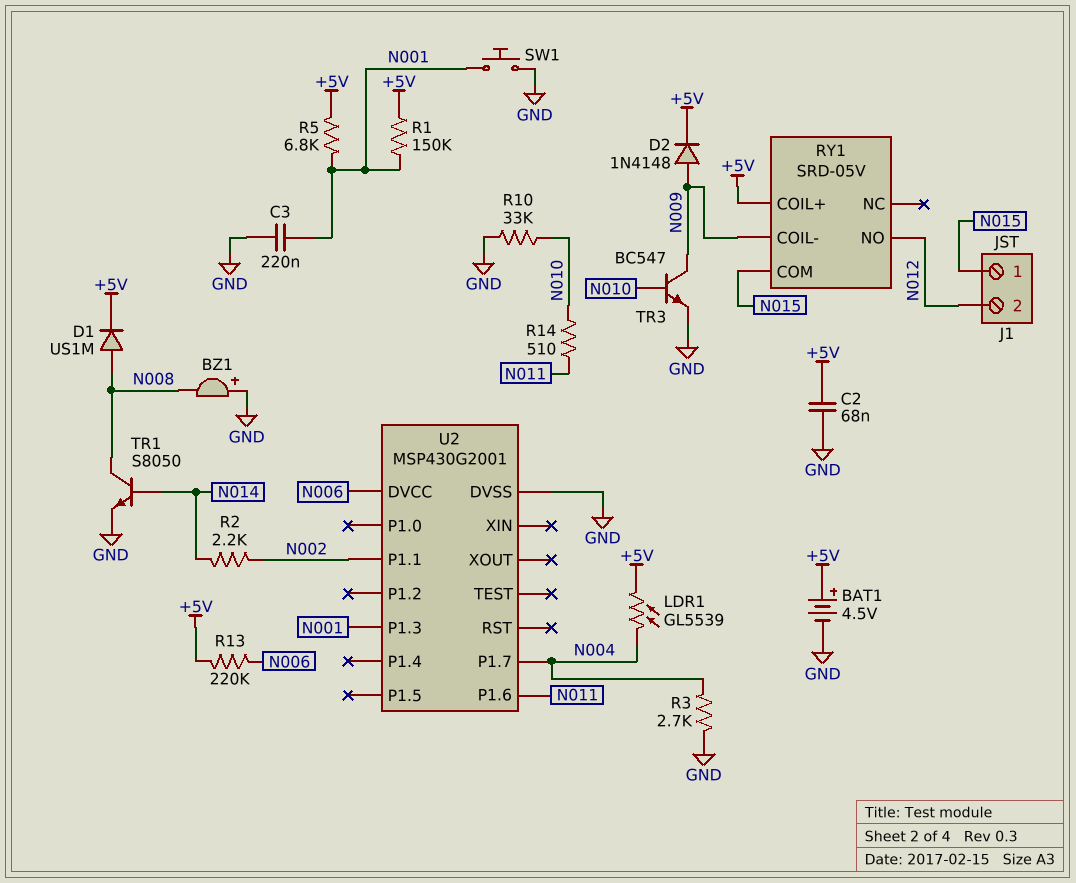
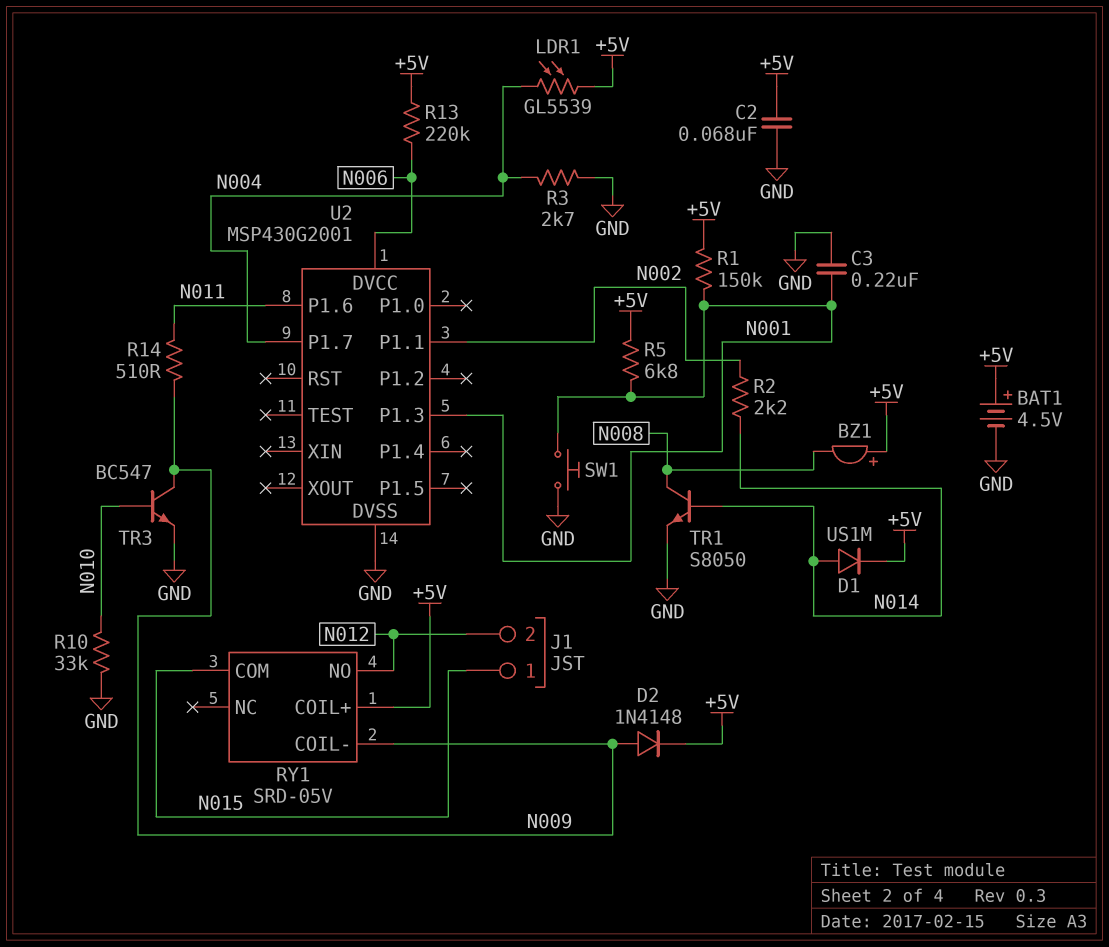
BZ1: buzzer (plus GND, minus N008) -> buzzer (plus +5V, minus N008)
D1: diode US1M (A N008, K +5V) -> diode US1M (A N014, K +5V)
R14: 510 (N010, N011) -> 510 (N009, N011)

